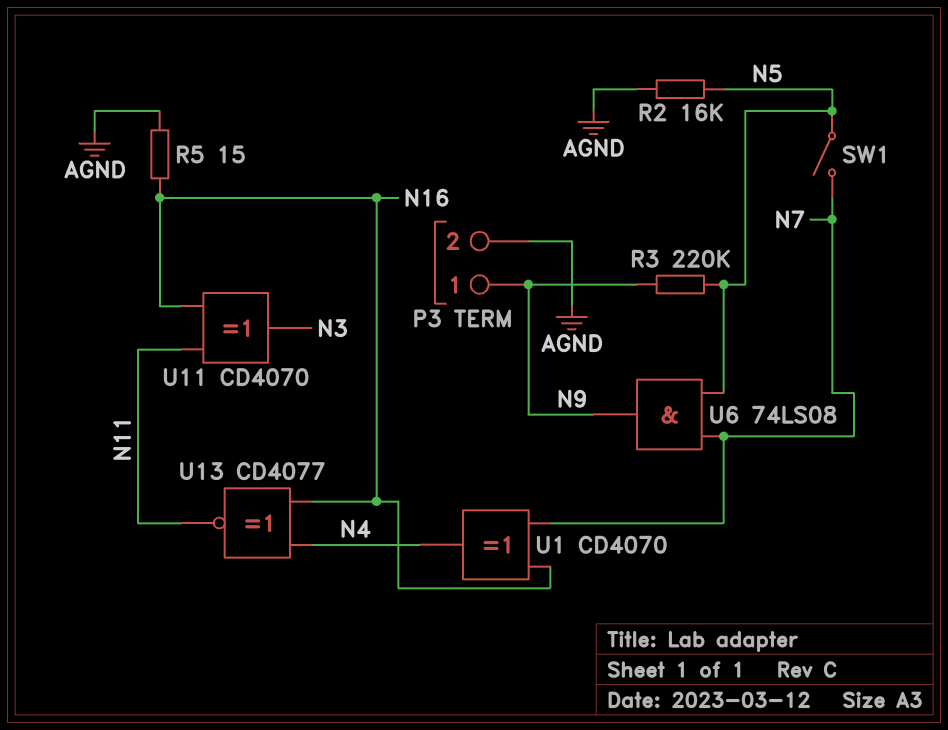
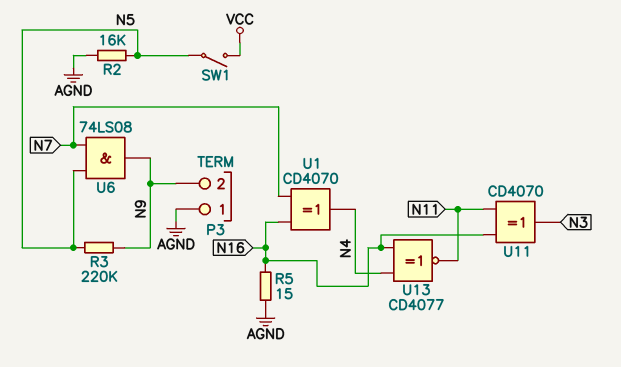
P3 pin 1: N9 -> AGND
P3 pin 2: AGND -> N9
SW1: switch (N5, N7) -> switch (N5, VCC)

